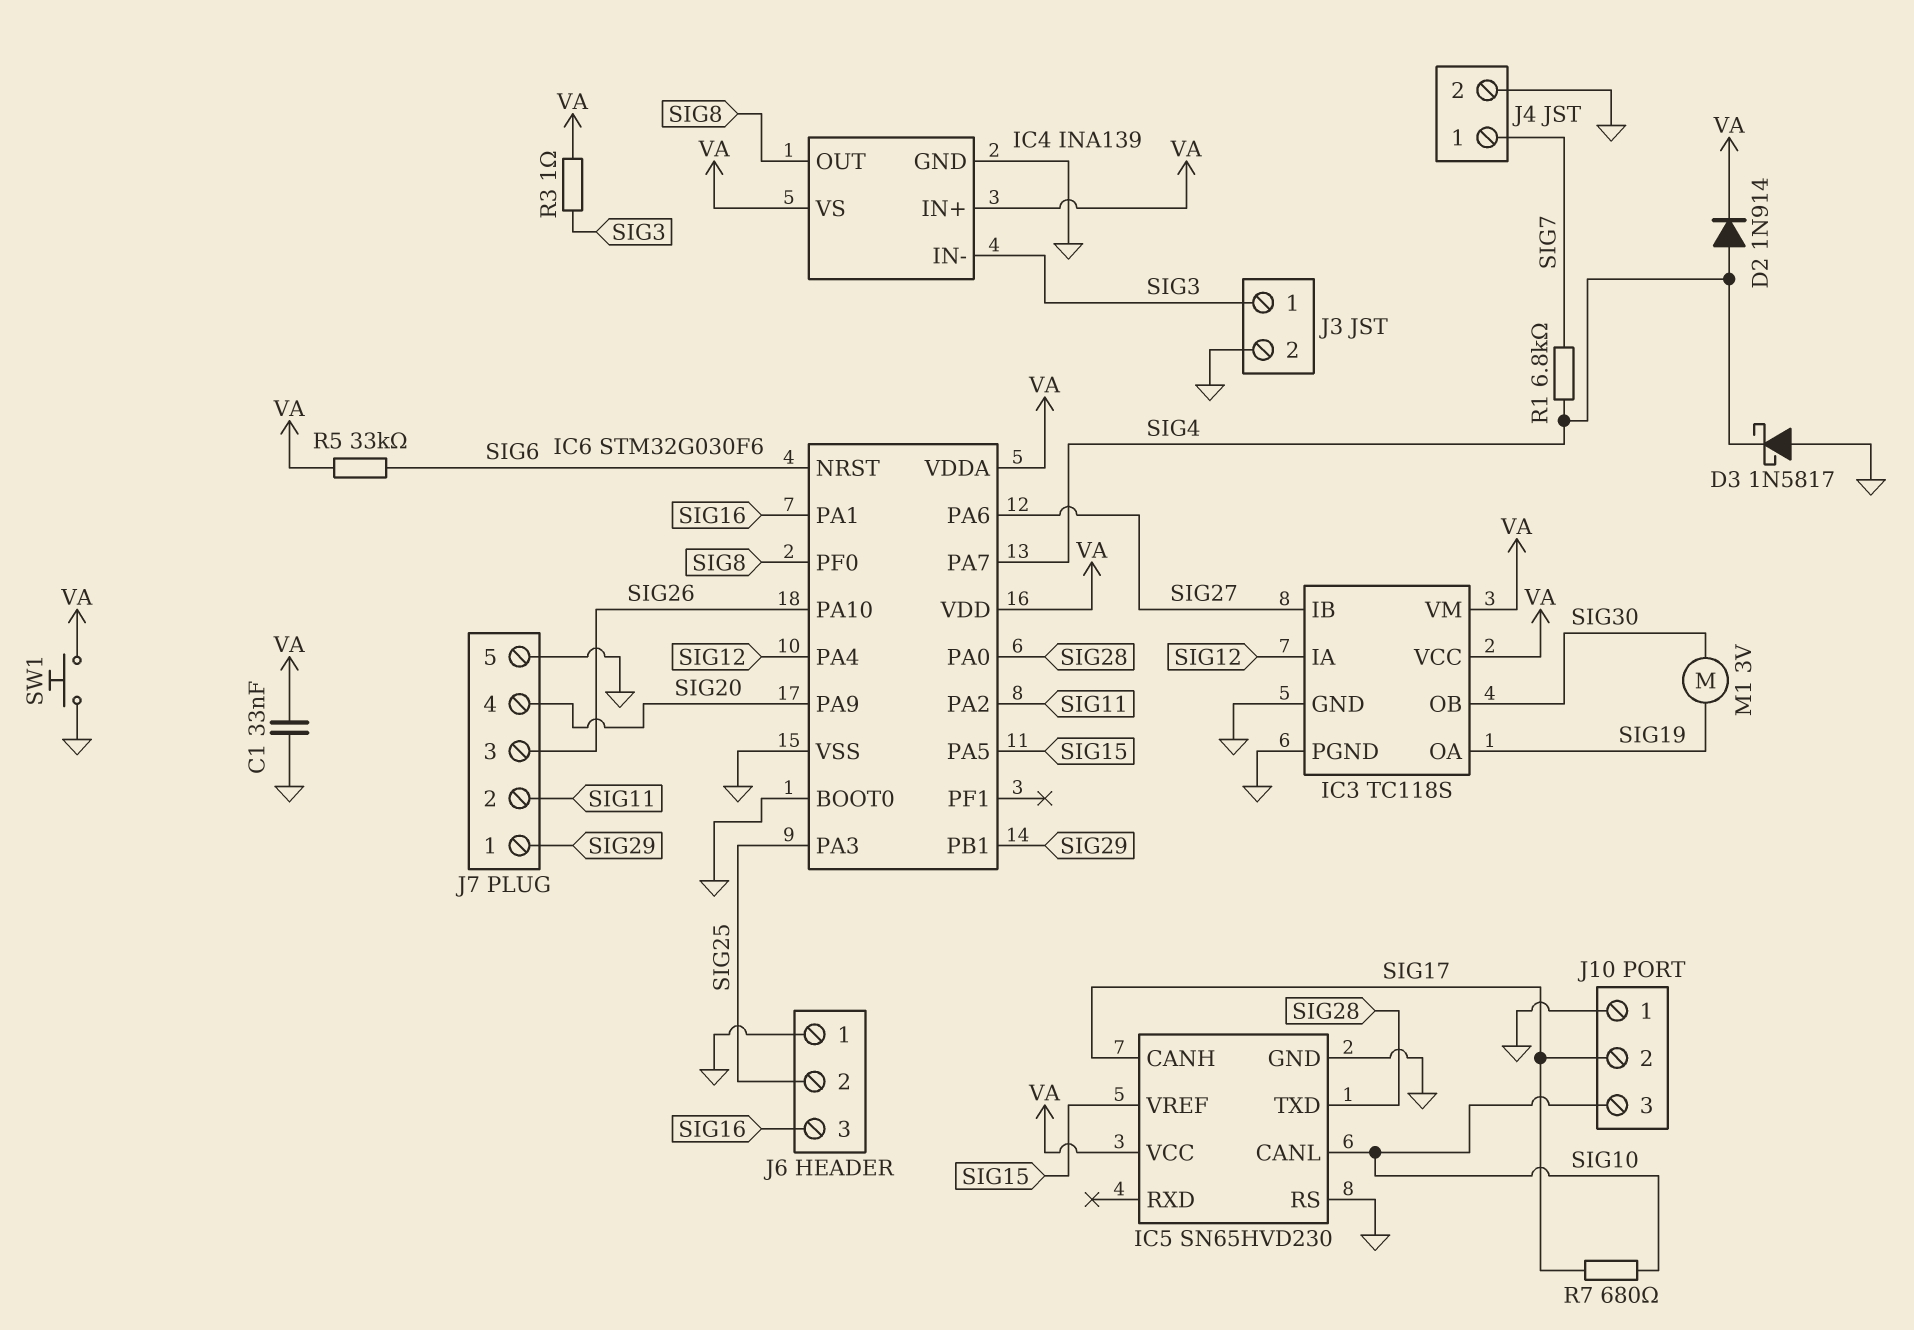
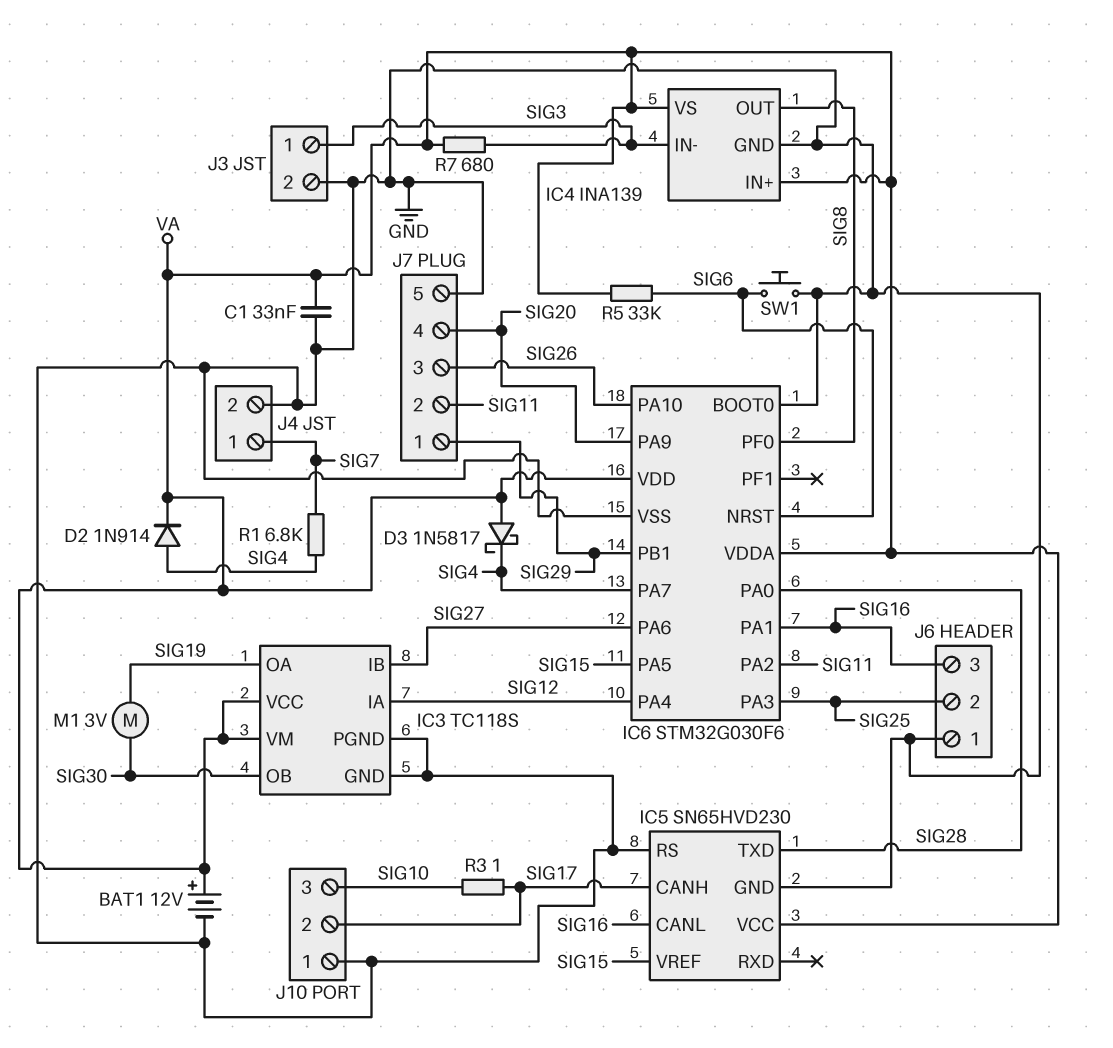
BAT1: none -> 12V (plus VA, minus GND)
D3: schottky 1N5817 (A GND, K SIG4) -> schottky 1N5817 (A VA, K SIG4)
IC5 pin CANL: SIG10 -> SIG16
R3: 1 (SIG3, VA) -> 1 (SIG10, SIG17)
R7: 680 (SIG10, SIG17) -> 680 (SIG3, VA)
SW1: button (GND, VA) -> button (GND, SIG6)

